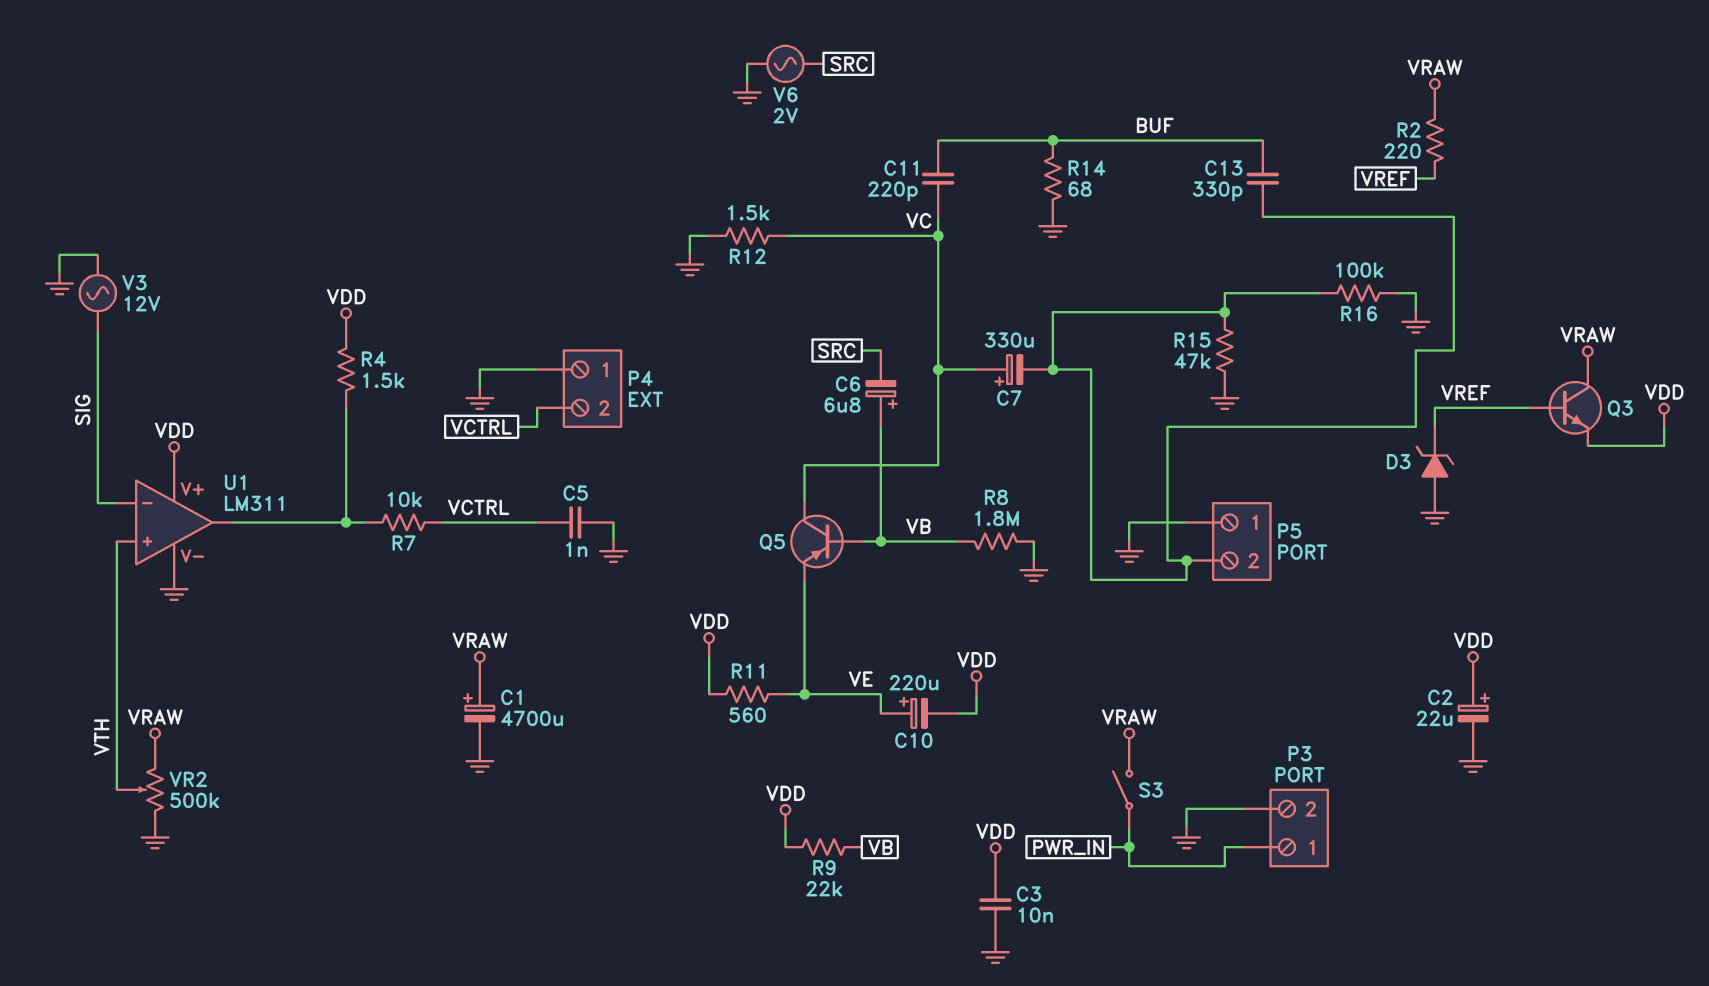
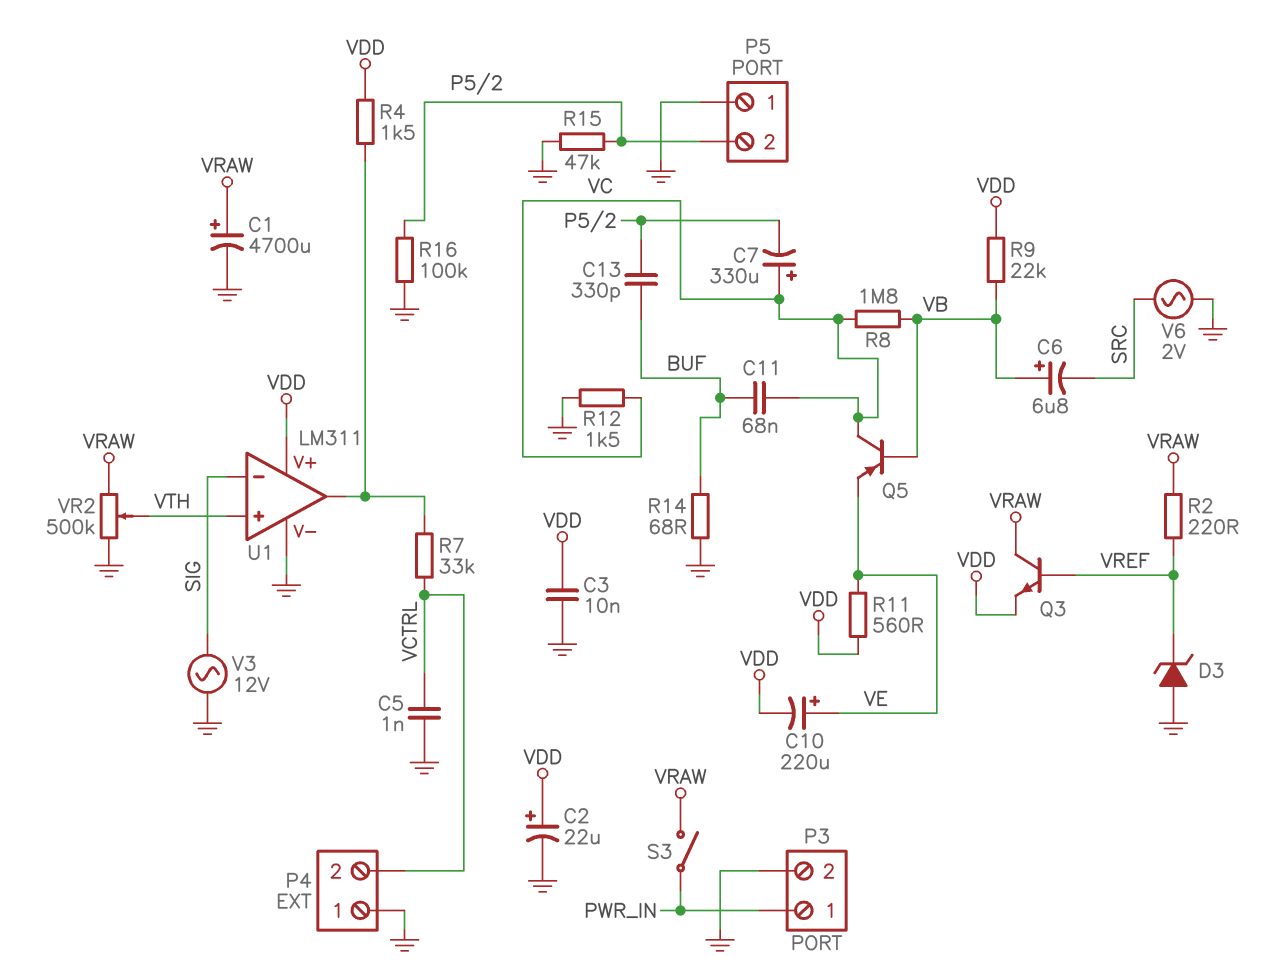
C11: 220pF (BUF, VC) -> 68nF (BUF, VC)
R7: 10k (U1/out, VCTRL) -> 33k (U1/out, VCTRL)
R8: 1.8M (GND, VB) -> 1.8M (VB, VC)

